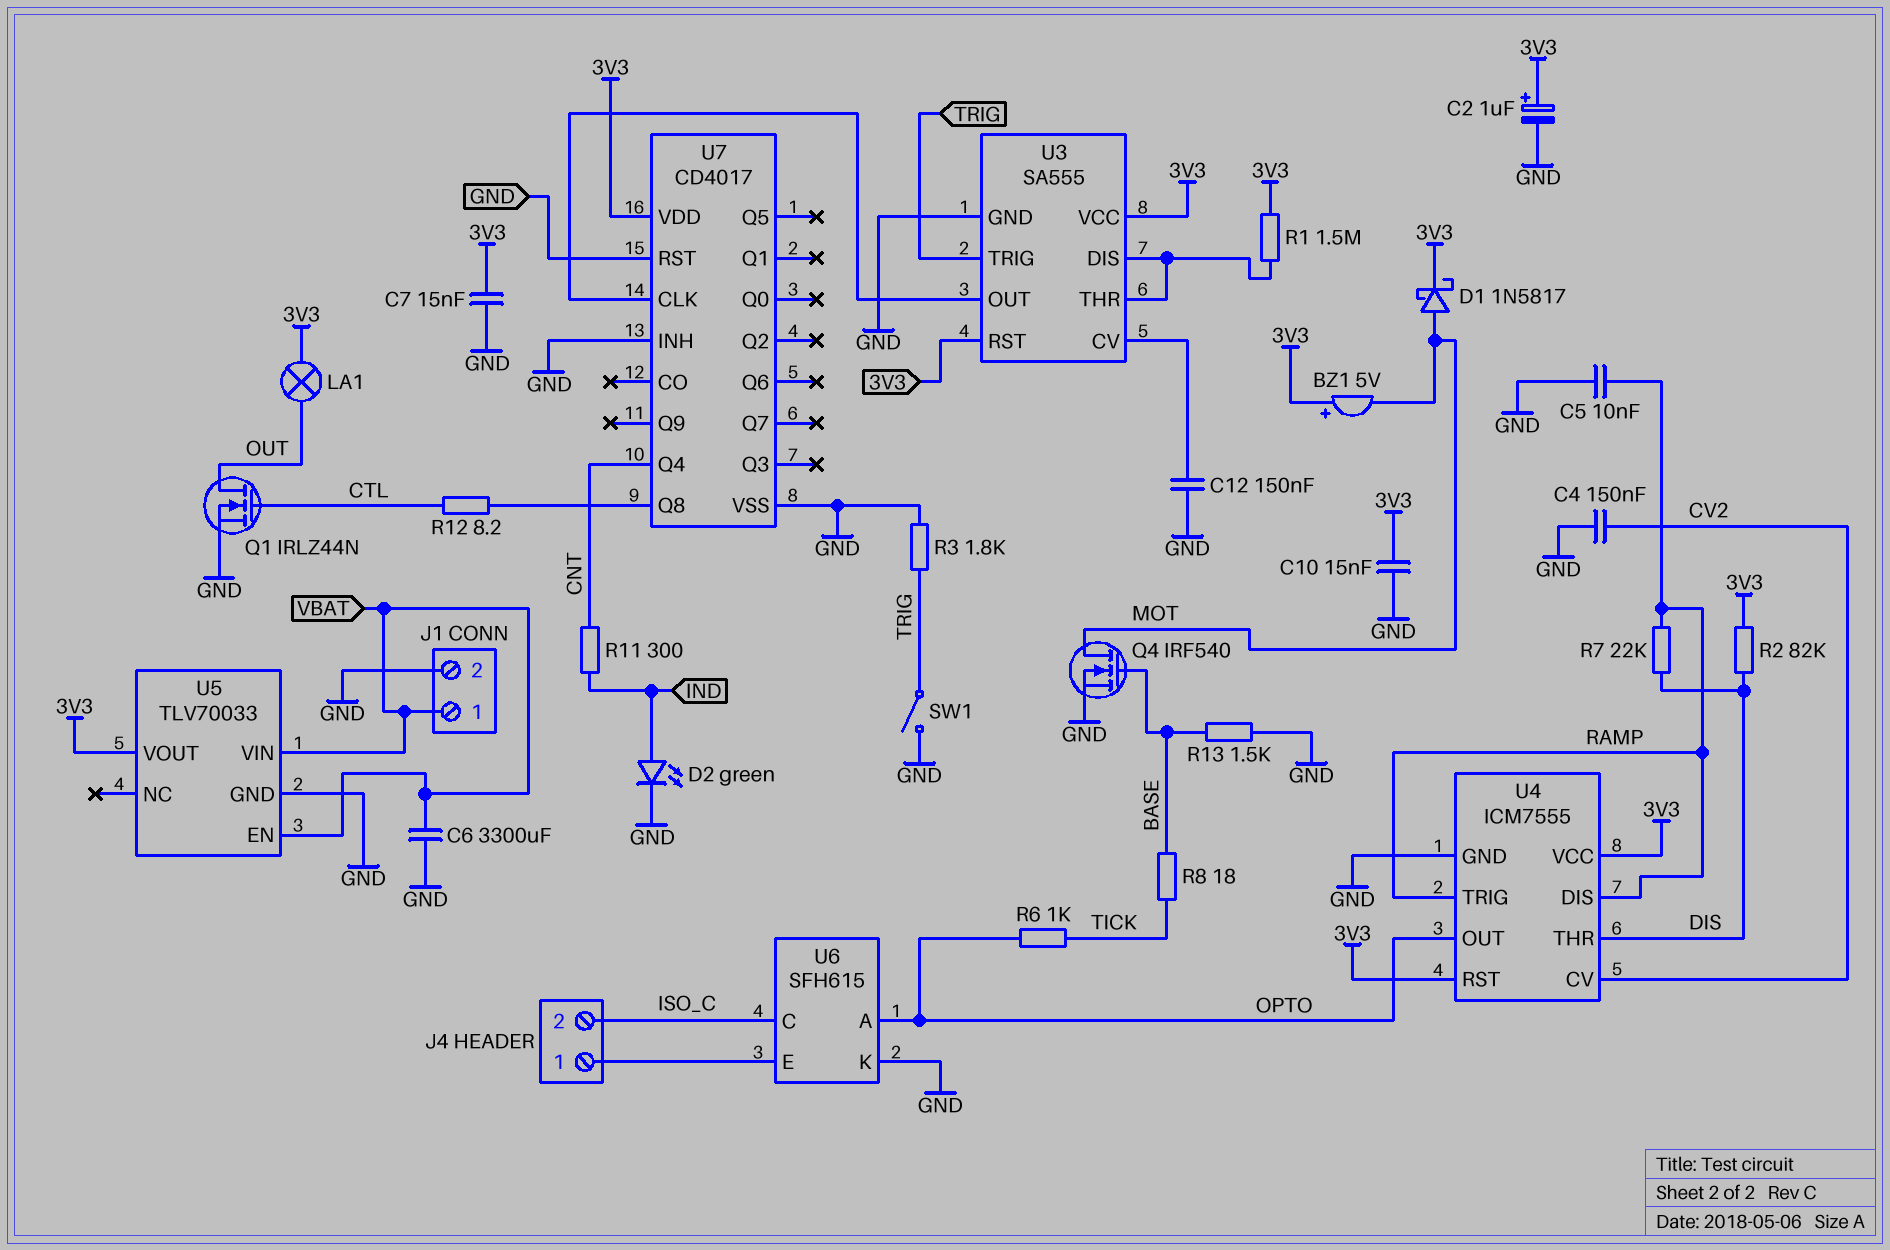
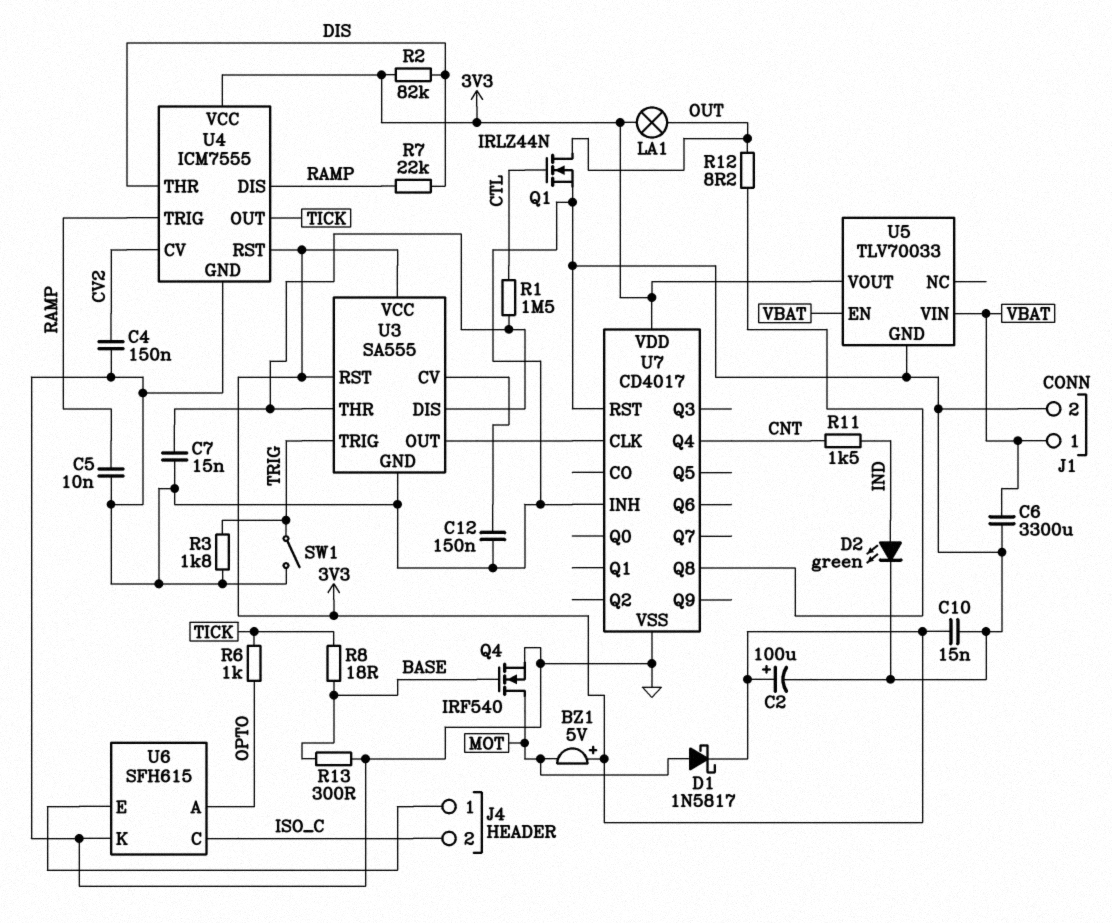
C2: 1uF (plus 3V3, minus GND) -> 100uF (plus 3V3, minus GND)
C7: 15nF (3V3, GND) -> 15nF (GND, U3/DIS)
R1: 1.5M (3V3, U3/DIS) -> 1.5M (CTL, U3/DIS)
R11: 300 (CNT, IND) -> 1.5k (CNT, IND)
R12: 8.2 (CTL, U7/Q8) -> 8.2 (OUT, U7/Q8)
R13: 1.5k (BASE, GND) -> 300 (BASE, GND)
U4 pin OUT: OPTO -> TICK

